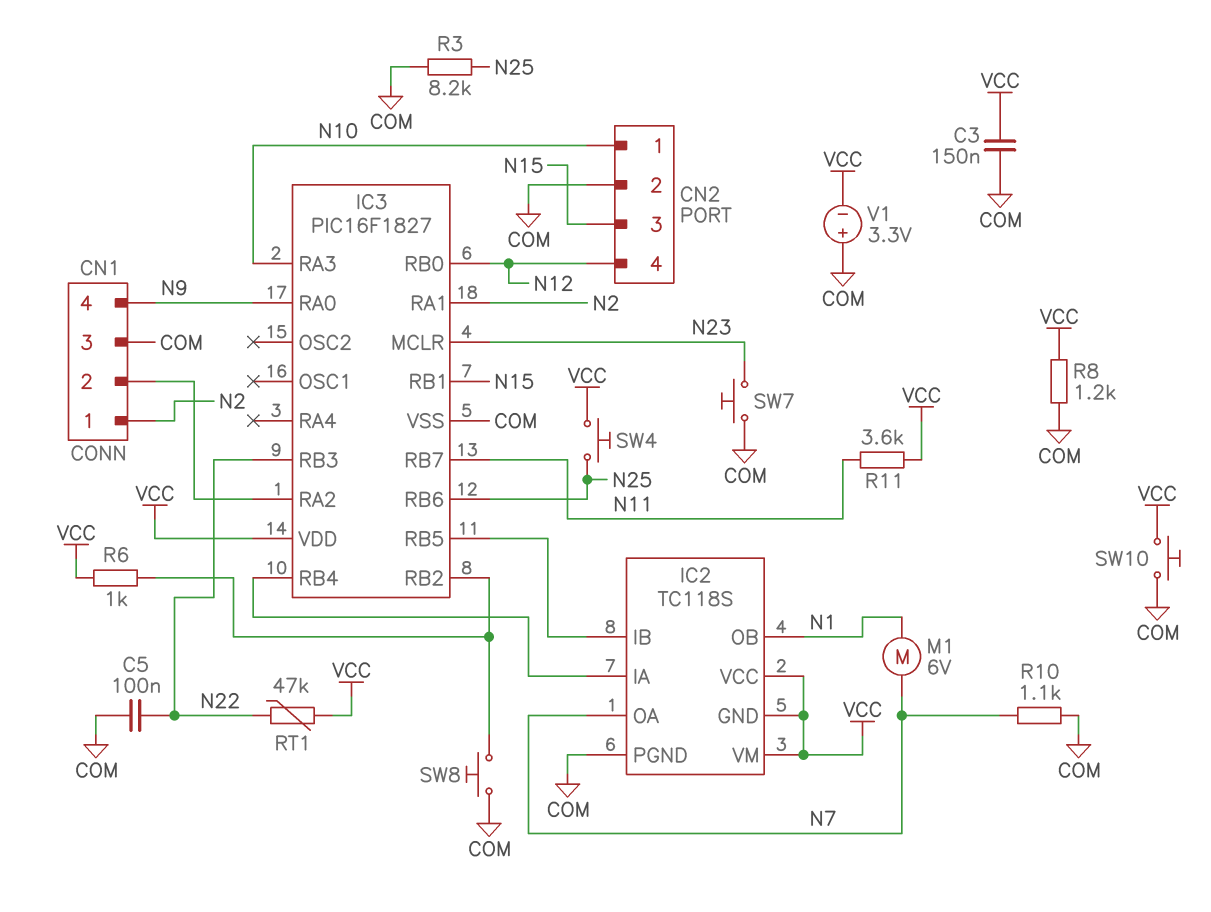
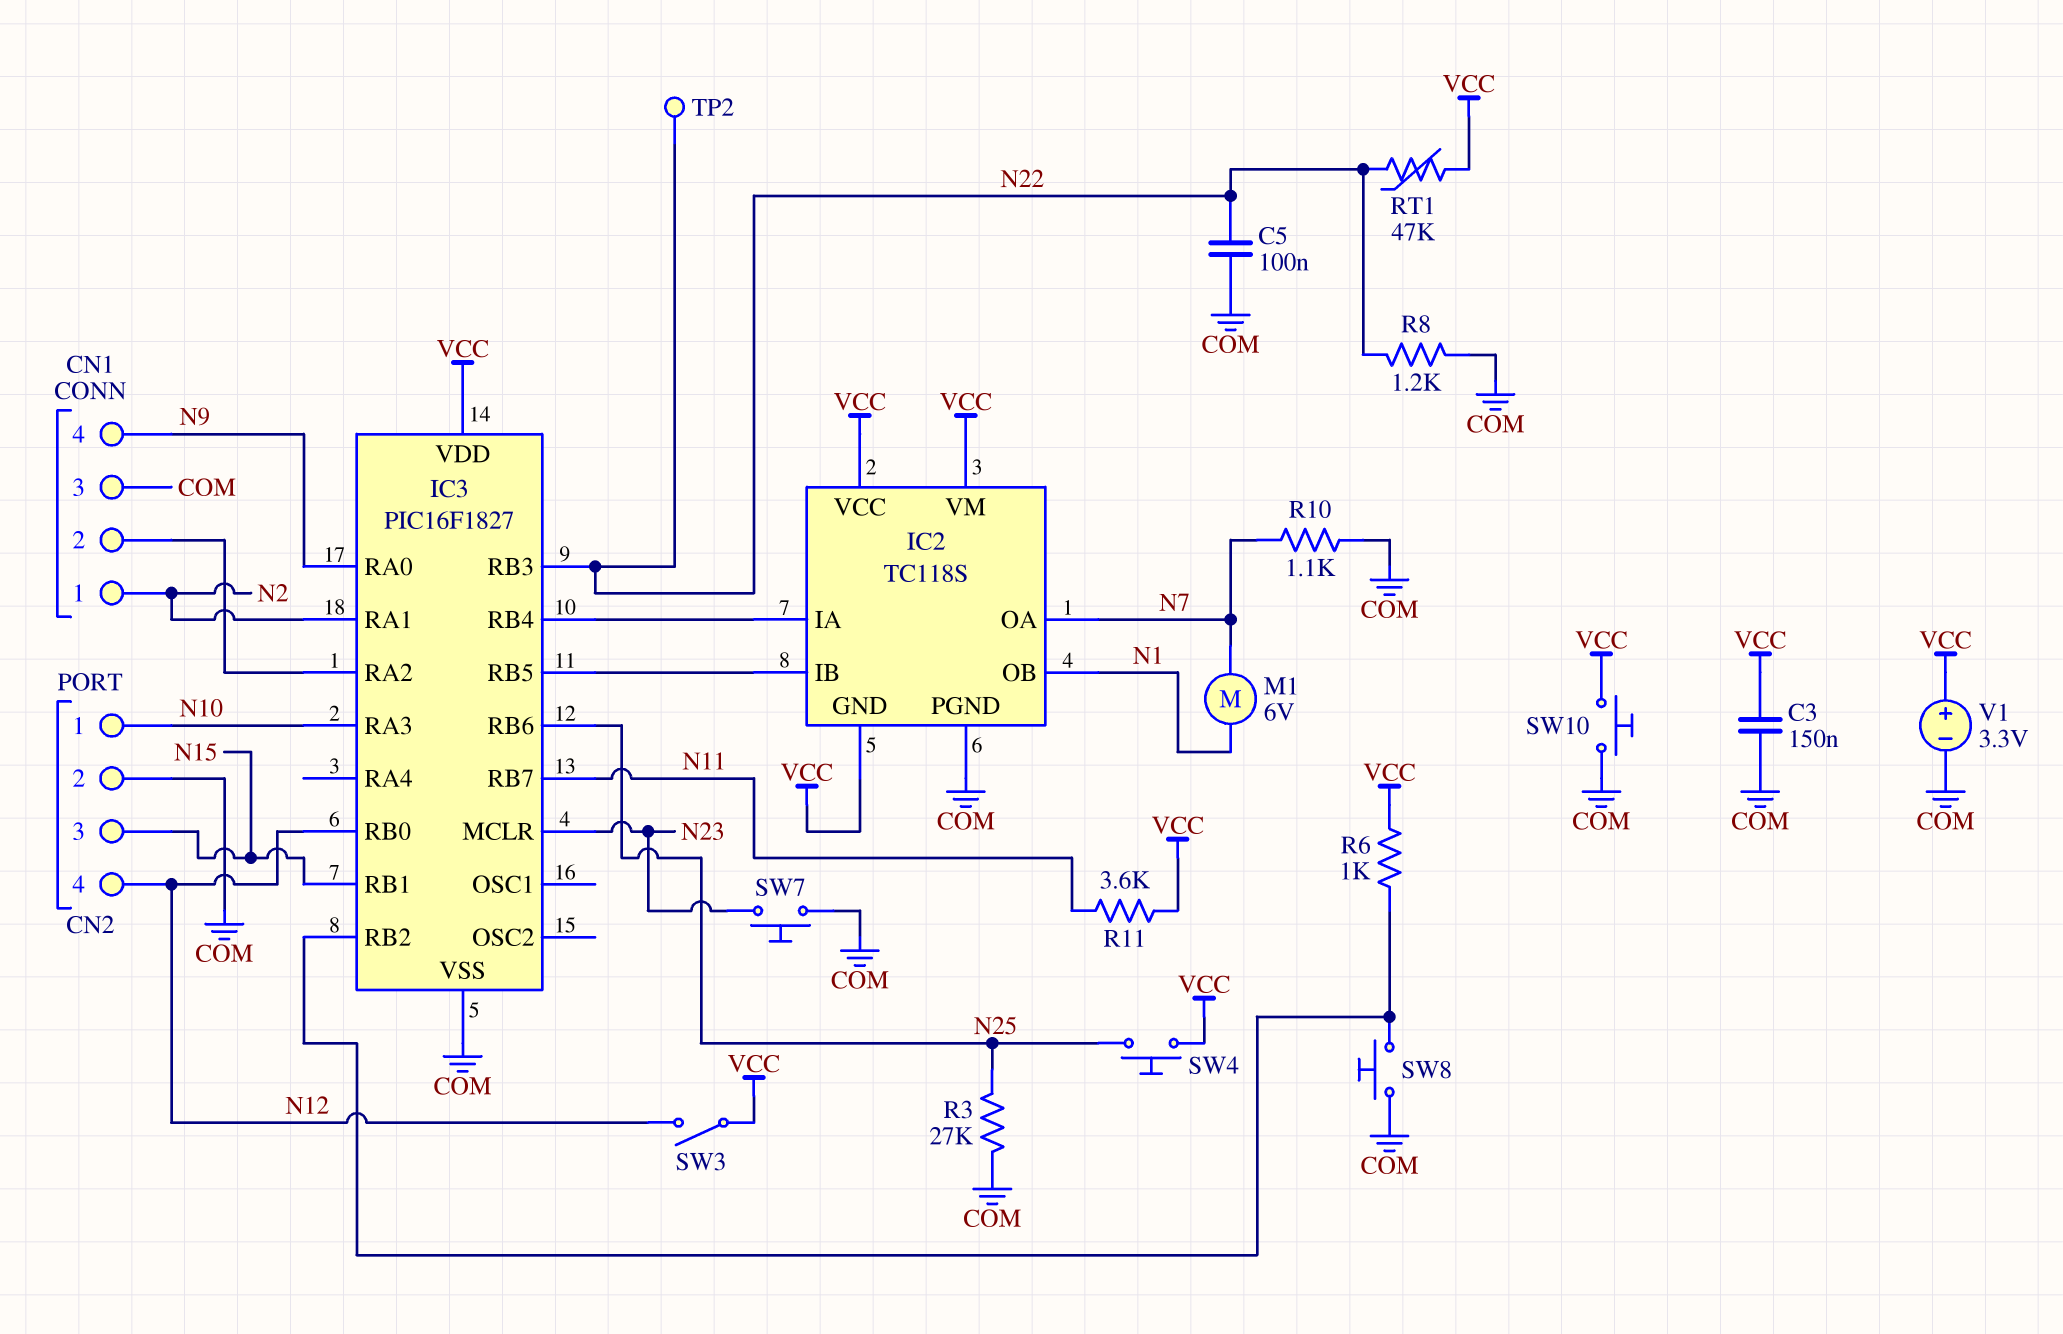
R3: 8.2k (COM, N25) -> 27k (COM, N25)
R8: 1.2k (COM, VCC) -> 1.2k (COM, N22)
SW3: none -> switch (N12, VCC)
TP2: none -> test point (N22)
V1: 3.3V (plus COM, minus VCC) -> 3.3V (plus VCC, minus COM)

